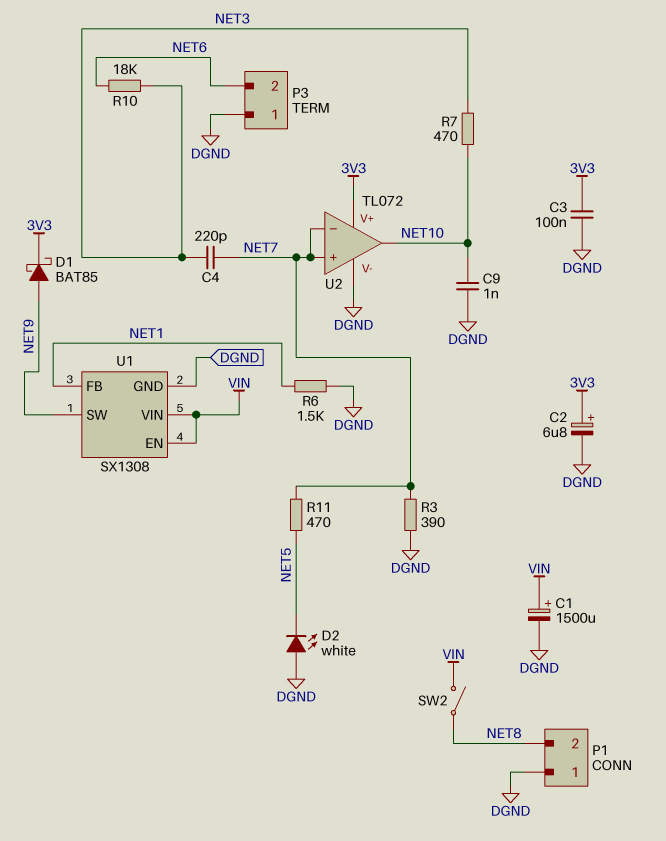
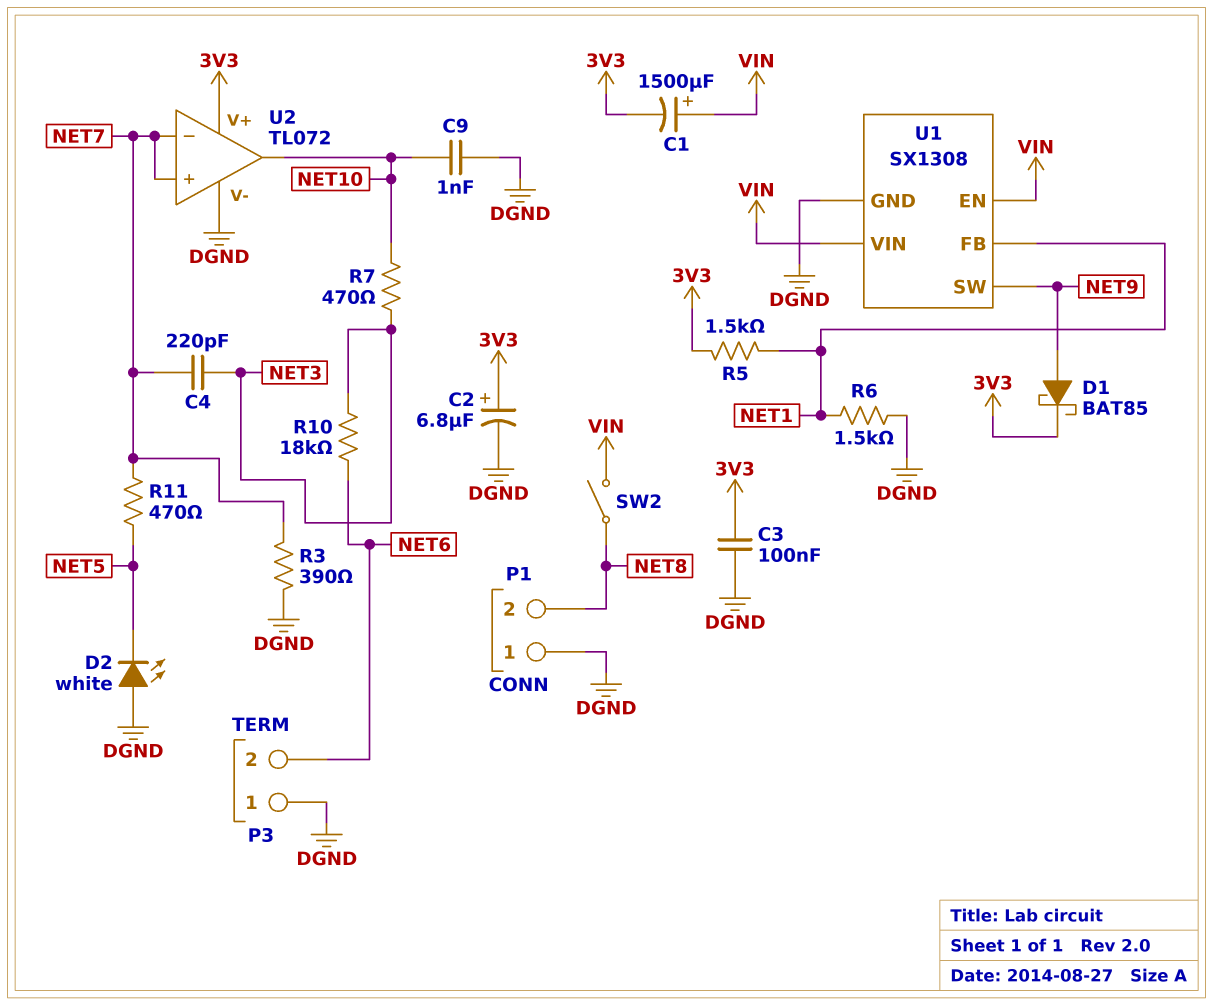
C1: 1500uF (plus VIN, minus DGND) -> 1500uF (plus VIN, minus 3V3)
R5: none -> 1.5k (3V3, NET1)

